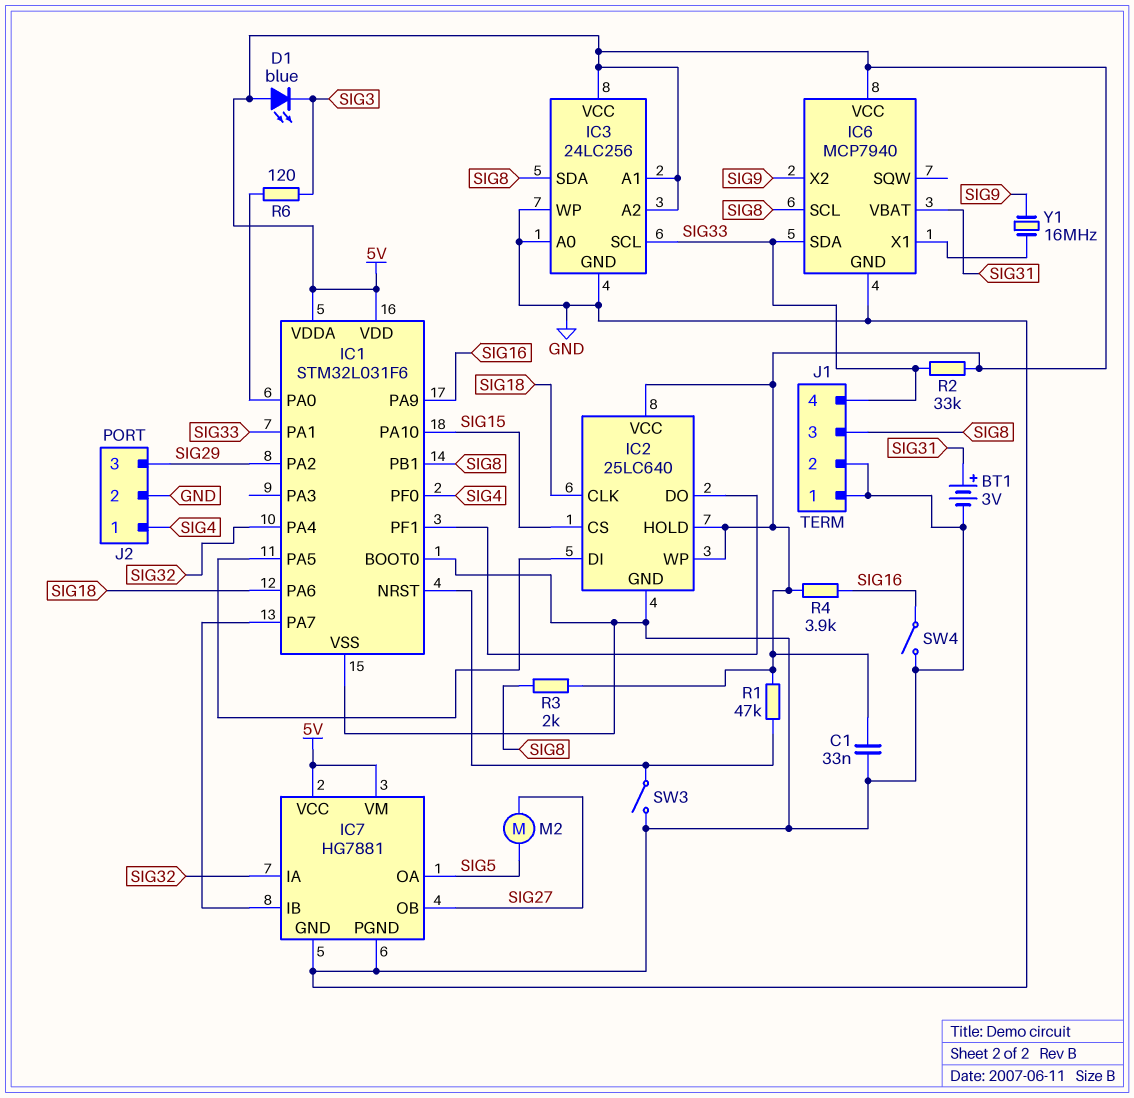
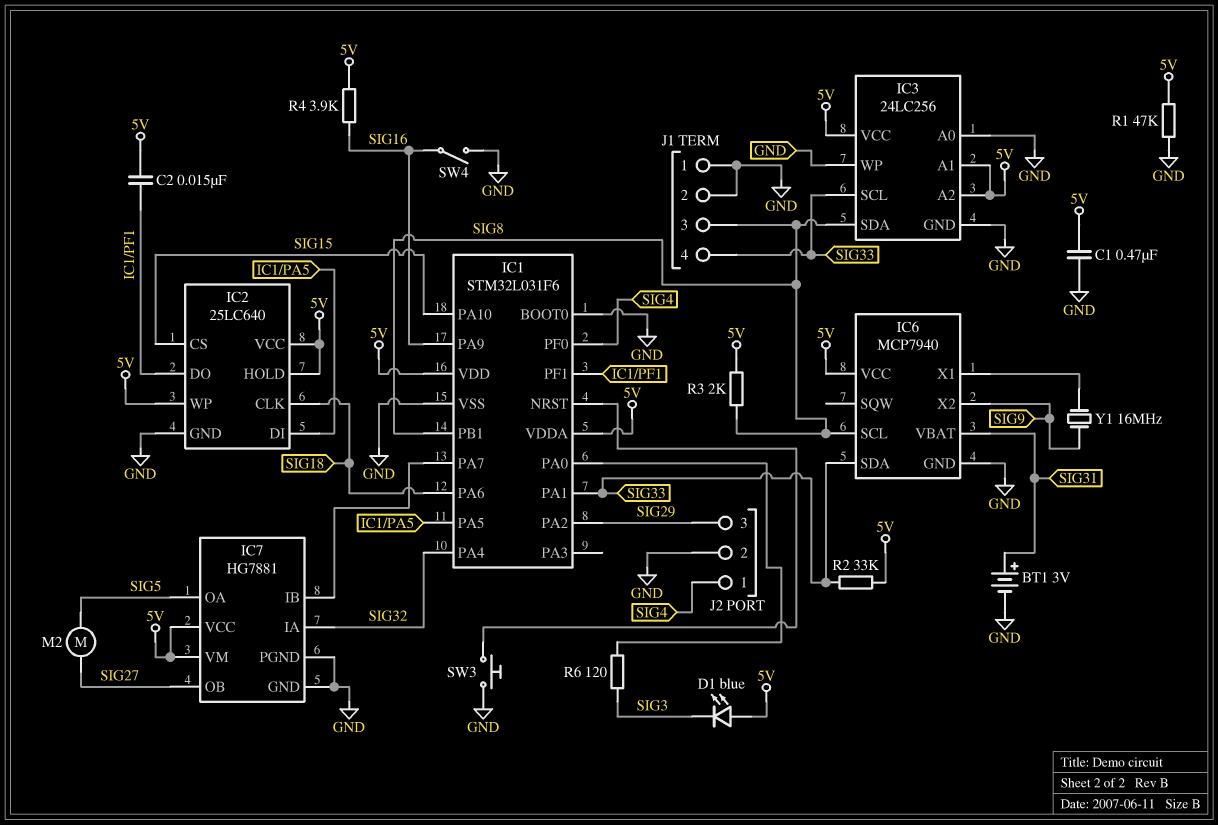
C1: 33nF (5V, GND) -> 470nF (5V, GND)
C2: none -> 15nF (5V, IC1/PF1)
R1: 47k (5V, IC1/NRST) -> 47k (5V, GND)
SW3: switch (GND, IC1/NRST) -> button (GND, IC1/NRST)

